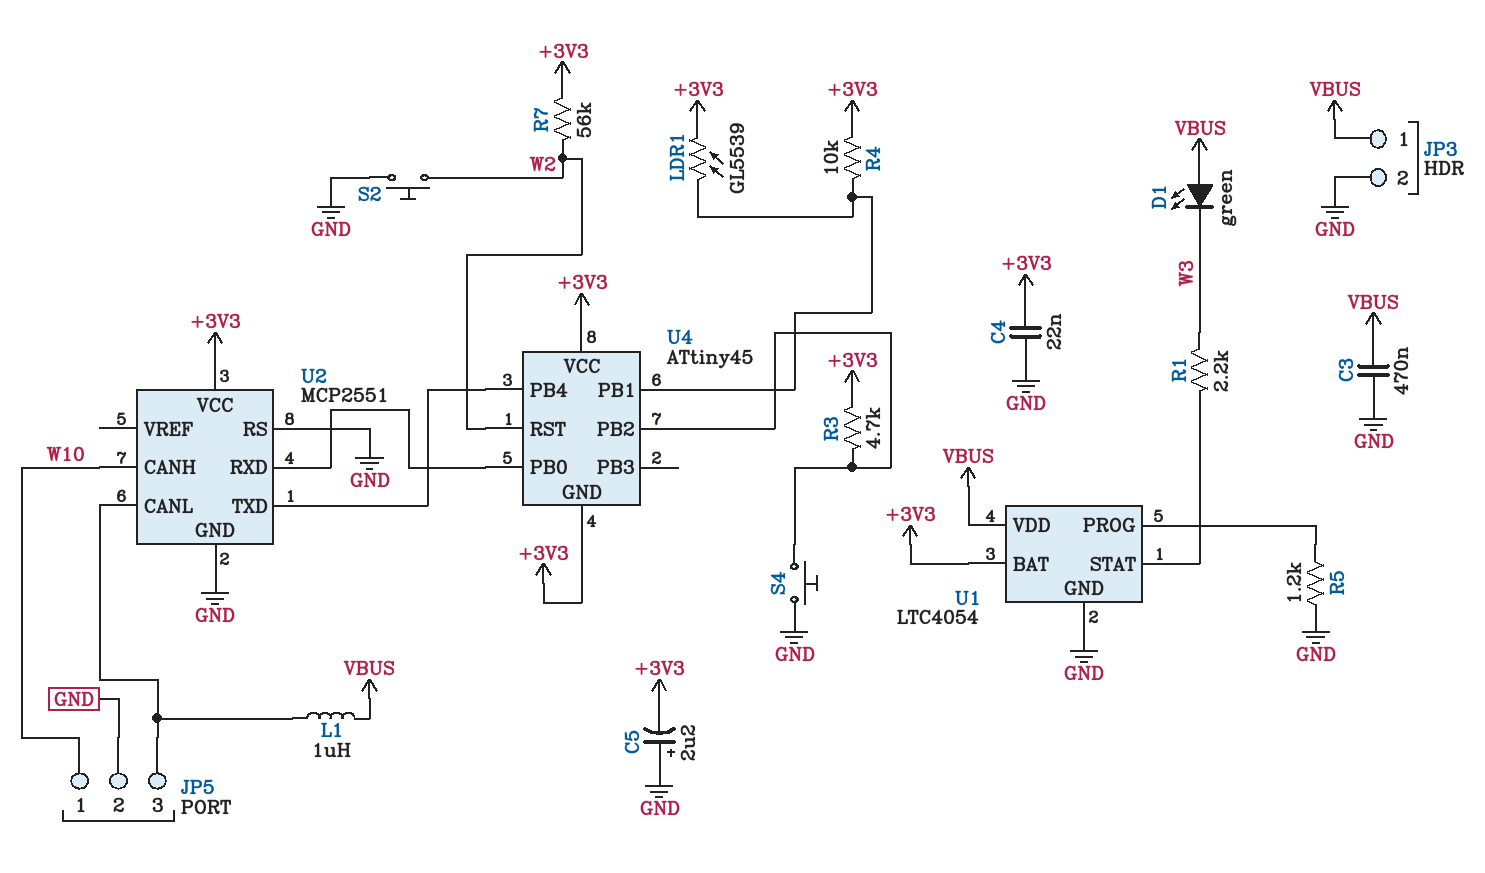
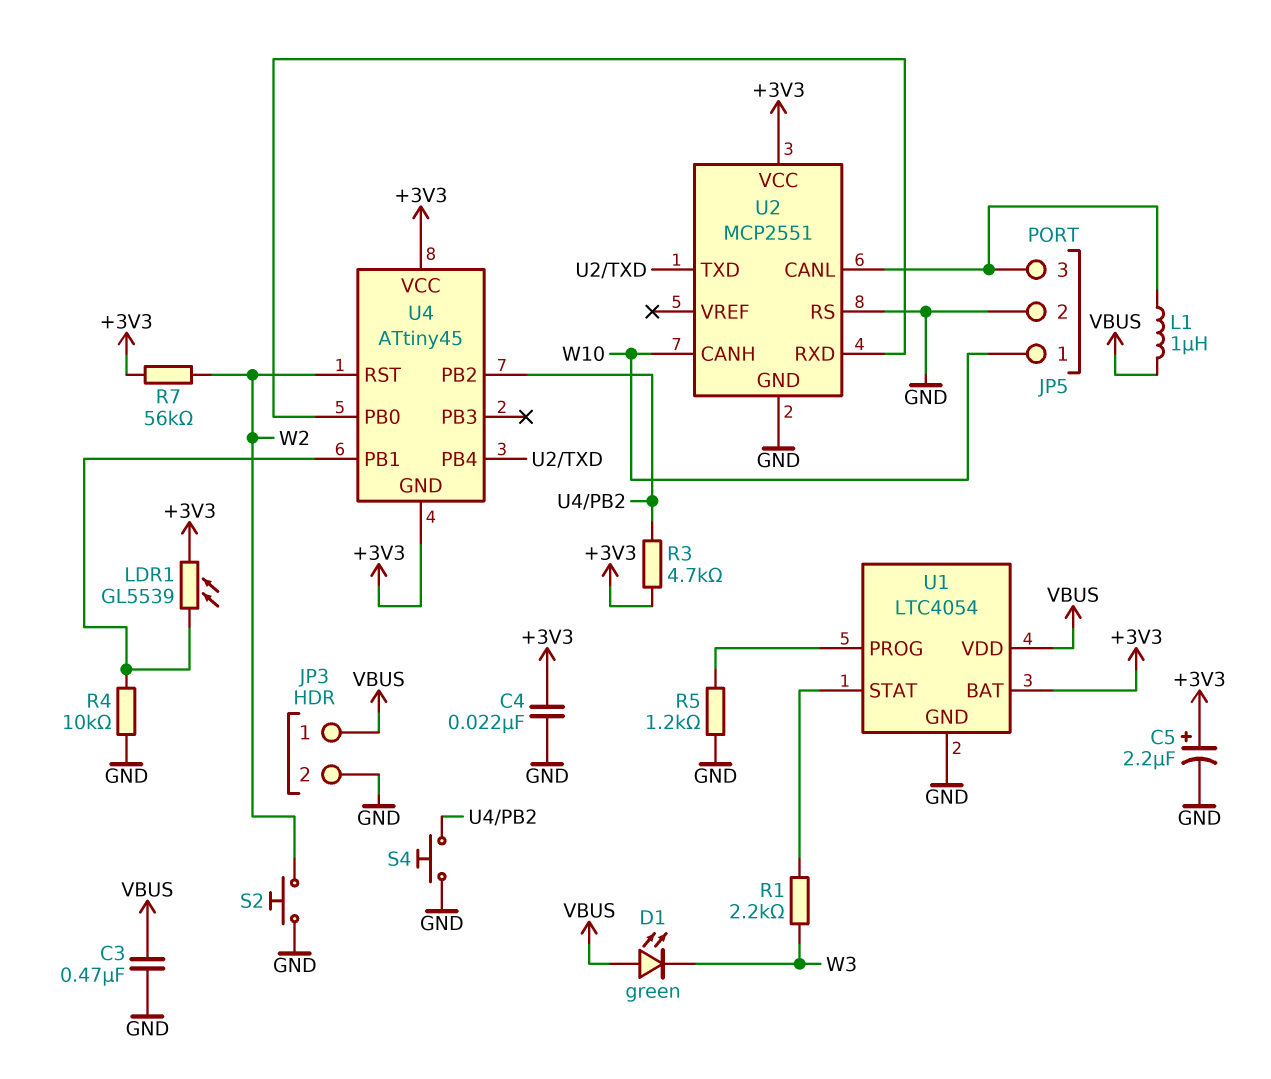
C5: 2.2uF (plus GND, minus +3V3) -> 2.2uF (plus +3V3, minus GND)
R4: 10k (+3V3, U4/PB1) -> 10k (GND, U4/PB1)

